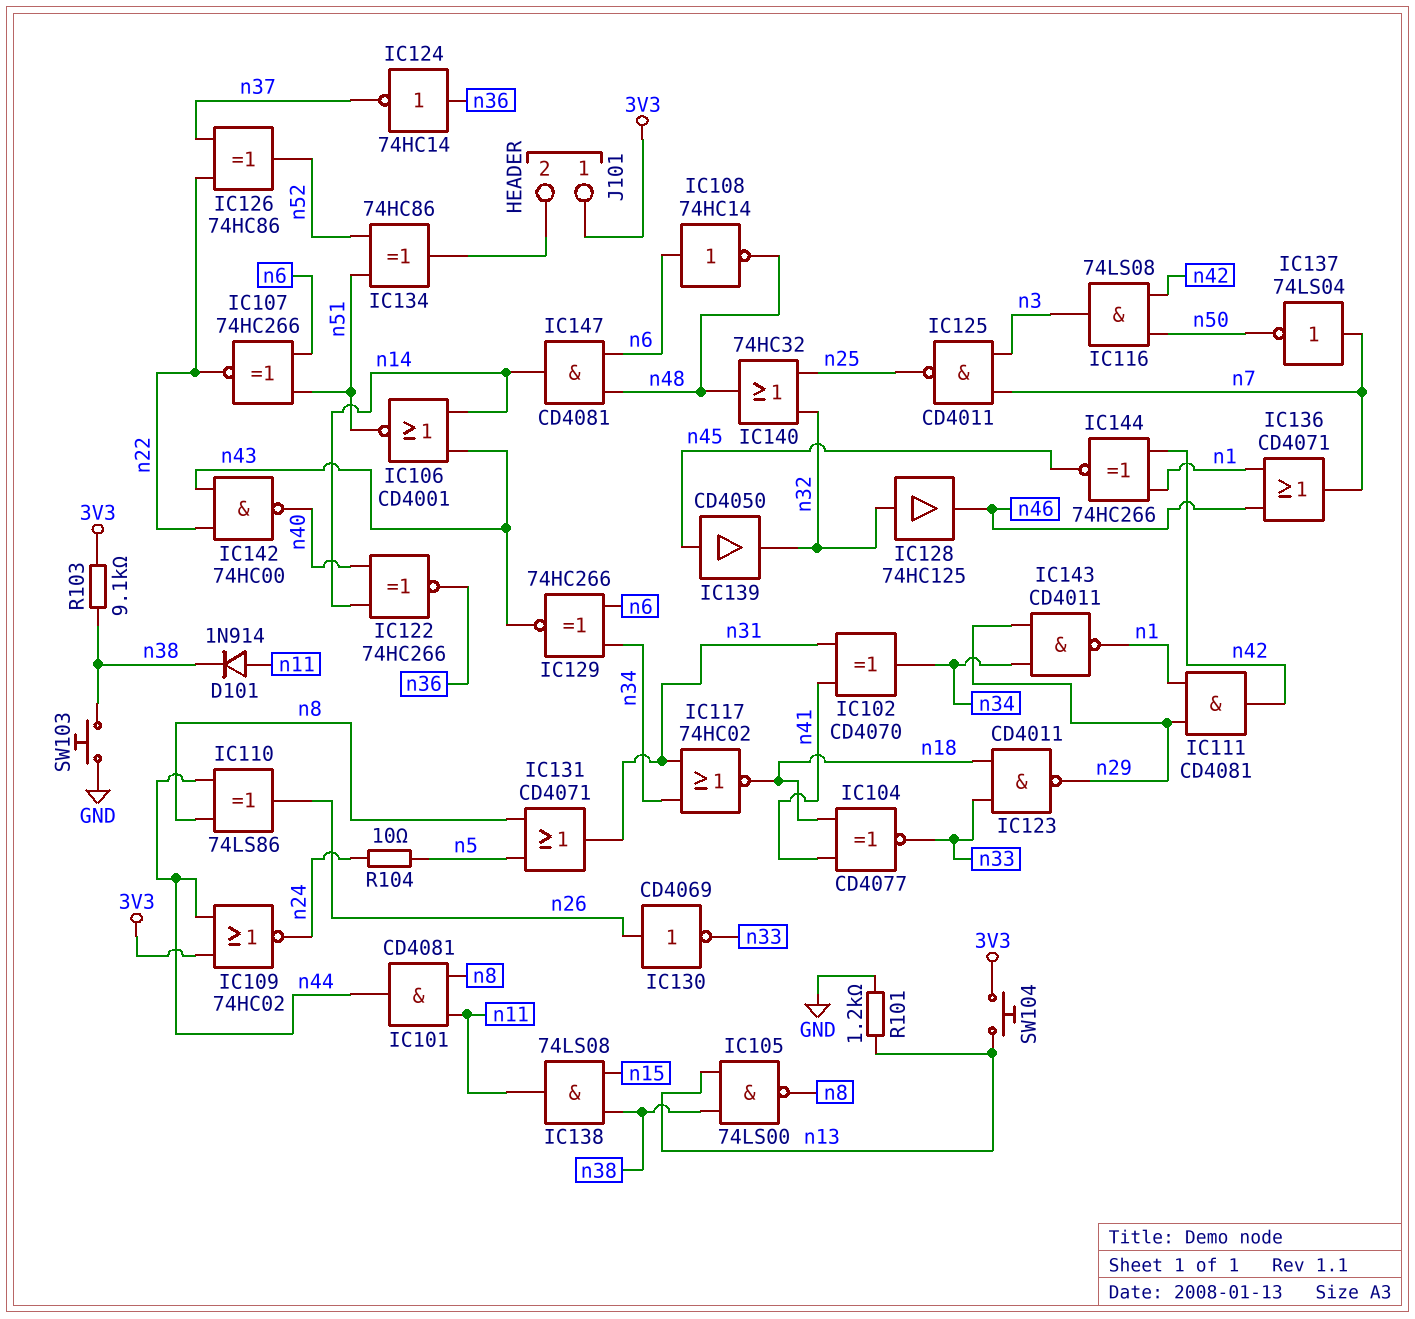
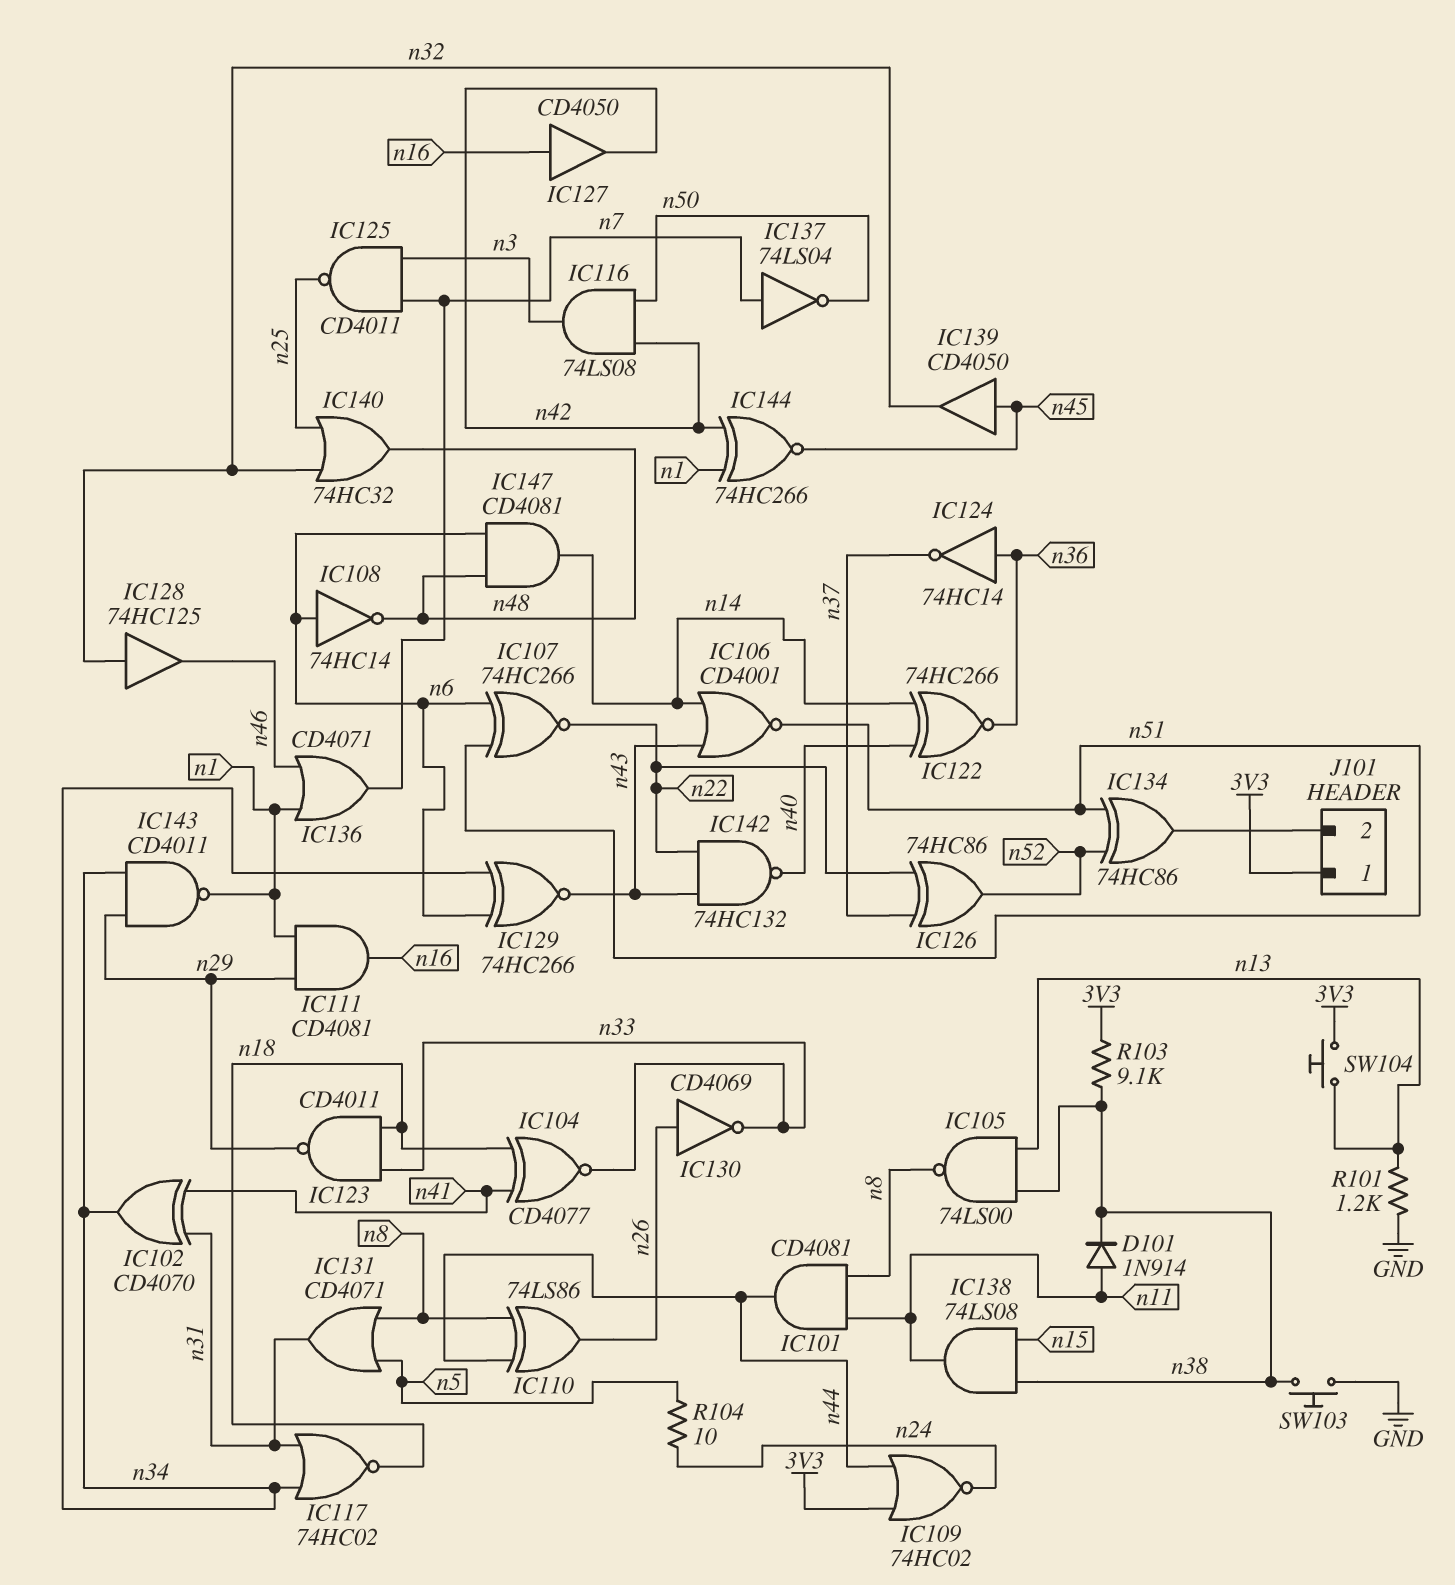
IC111: AND CD4081 (in n1, in n29, out n42) -> AND CD4081 (in n1, in n29, out n16)
IC127: none -> buffer CD4050 (in n16, out n42)
IC142: NAND 74HC00 (in n22, in n43, out n40) -> NAND 74HC132 (in n22, in n43, out n40)

